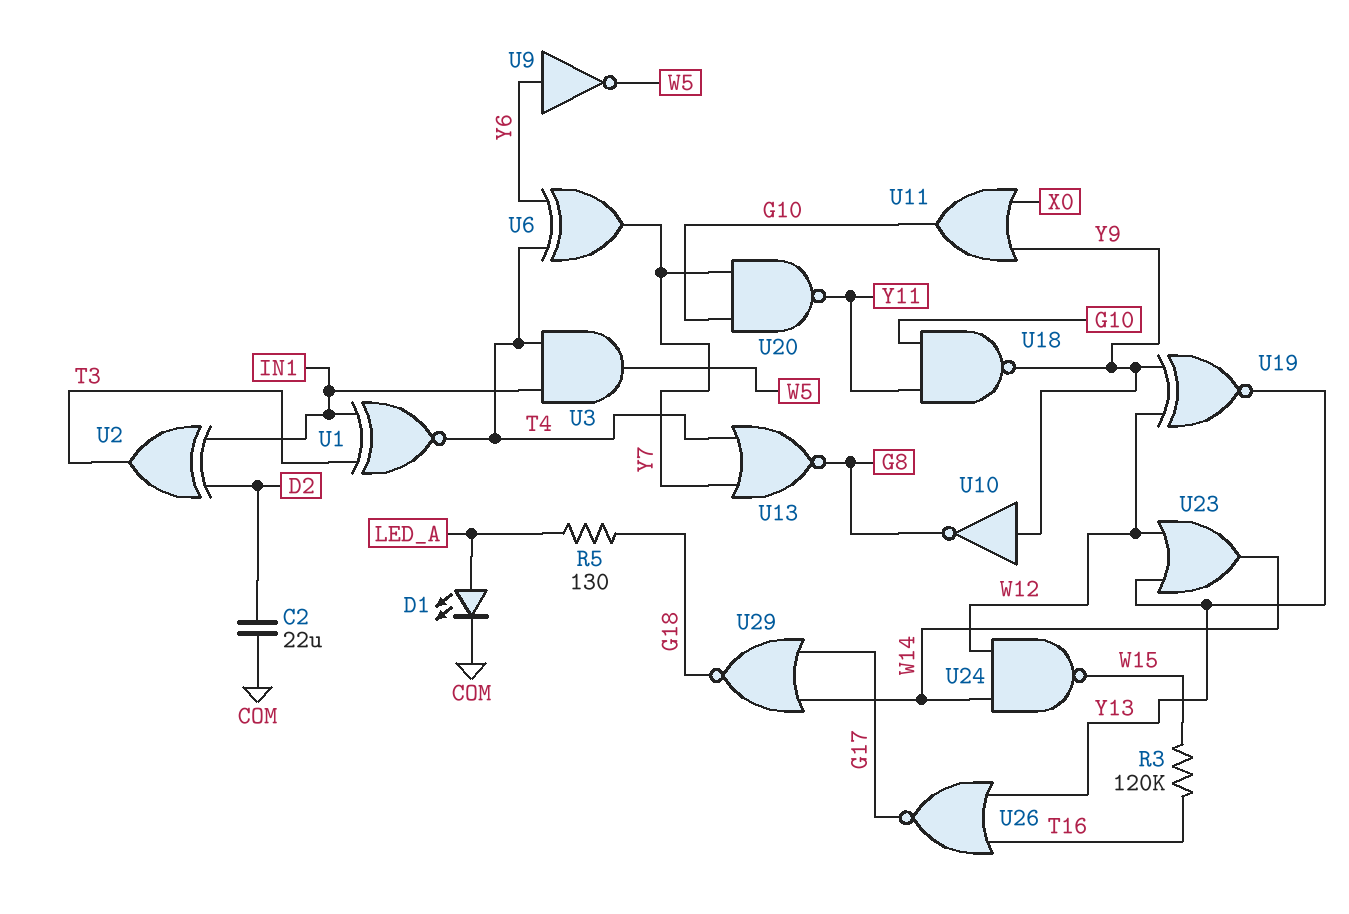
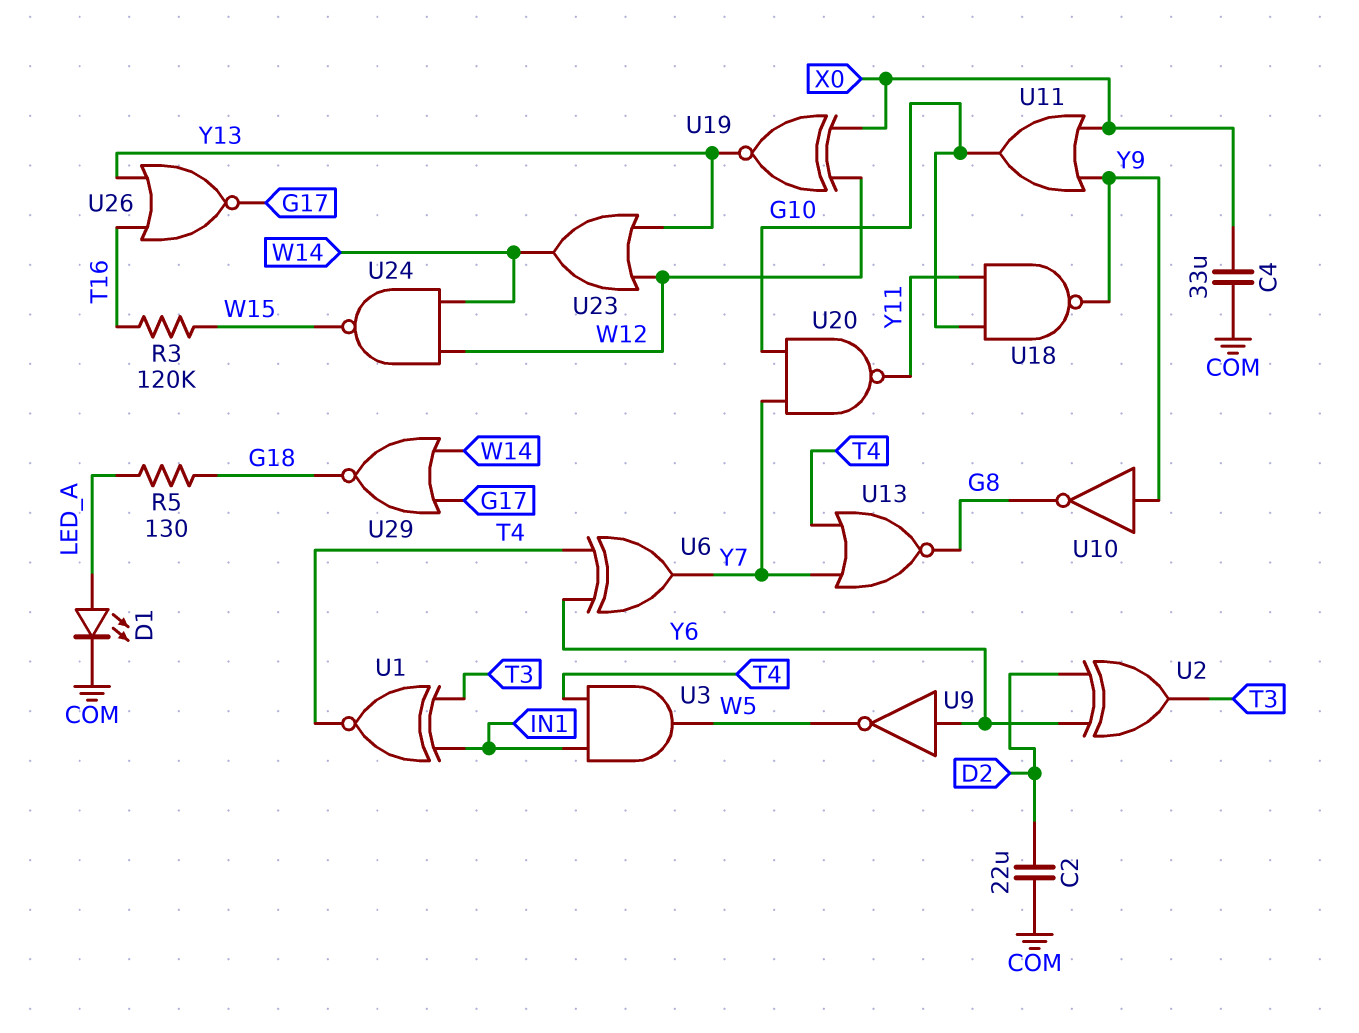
C4: none -> 33uF (COM, X0)
U2: XOR (in D2, in IN1, out T3) -> XOR (in D2, in Y6, out T3)
U19: XNOR (in W12, in Y9, out Y13) -> XNOR (in W12, in X0, out Y13)

